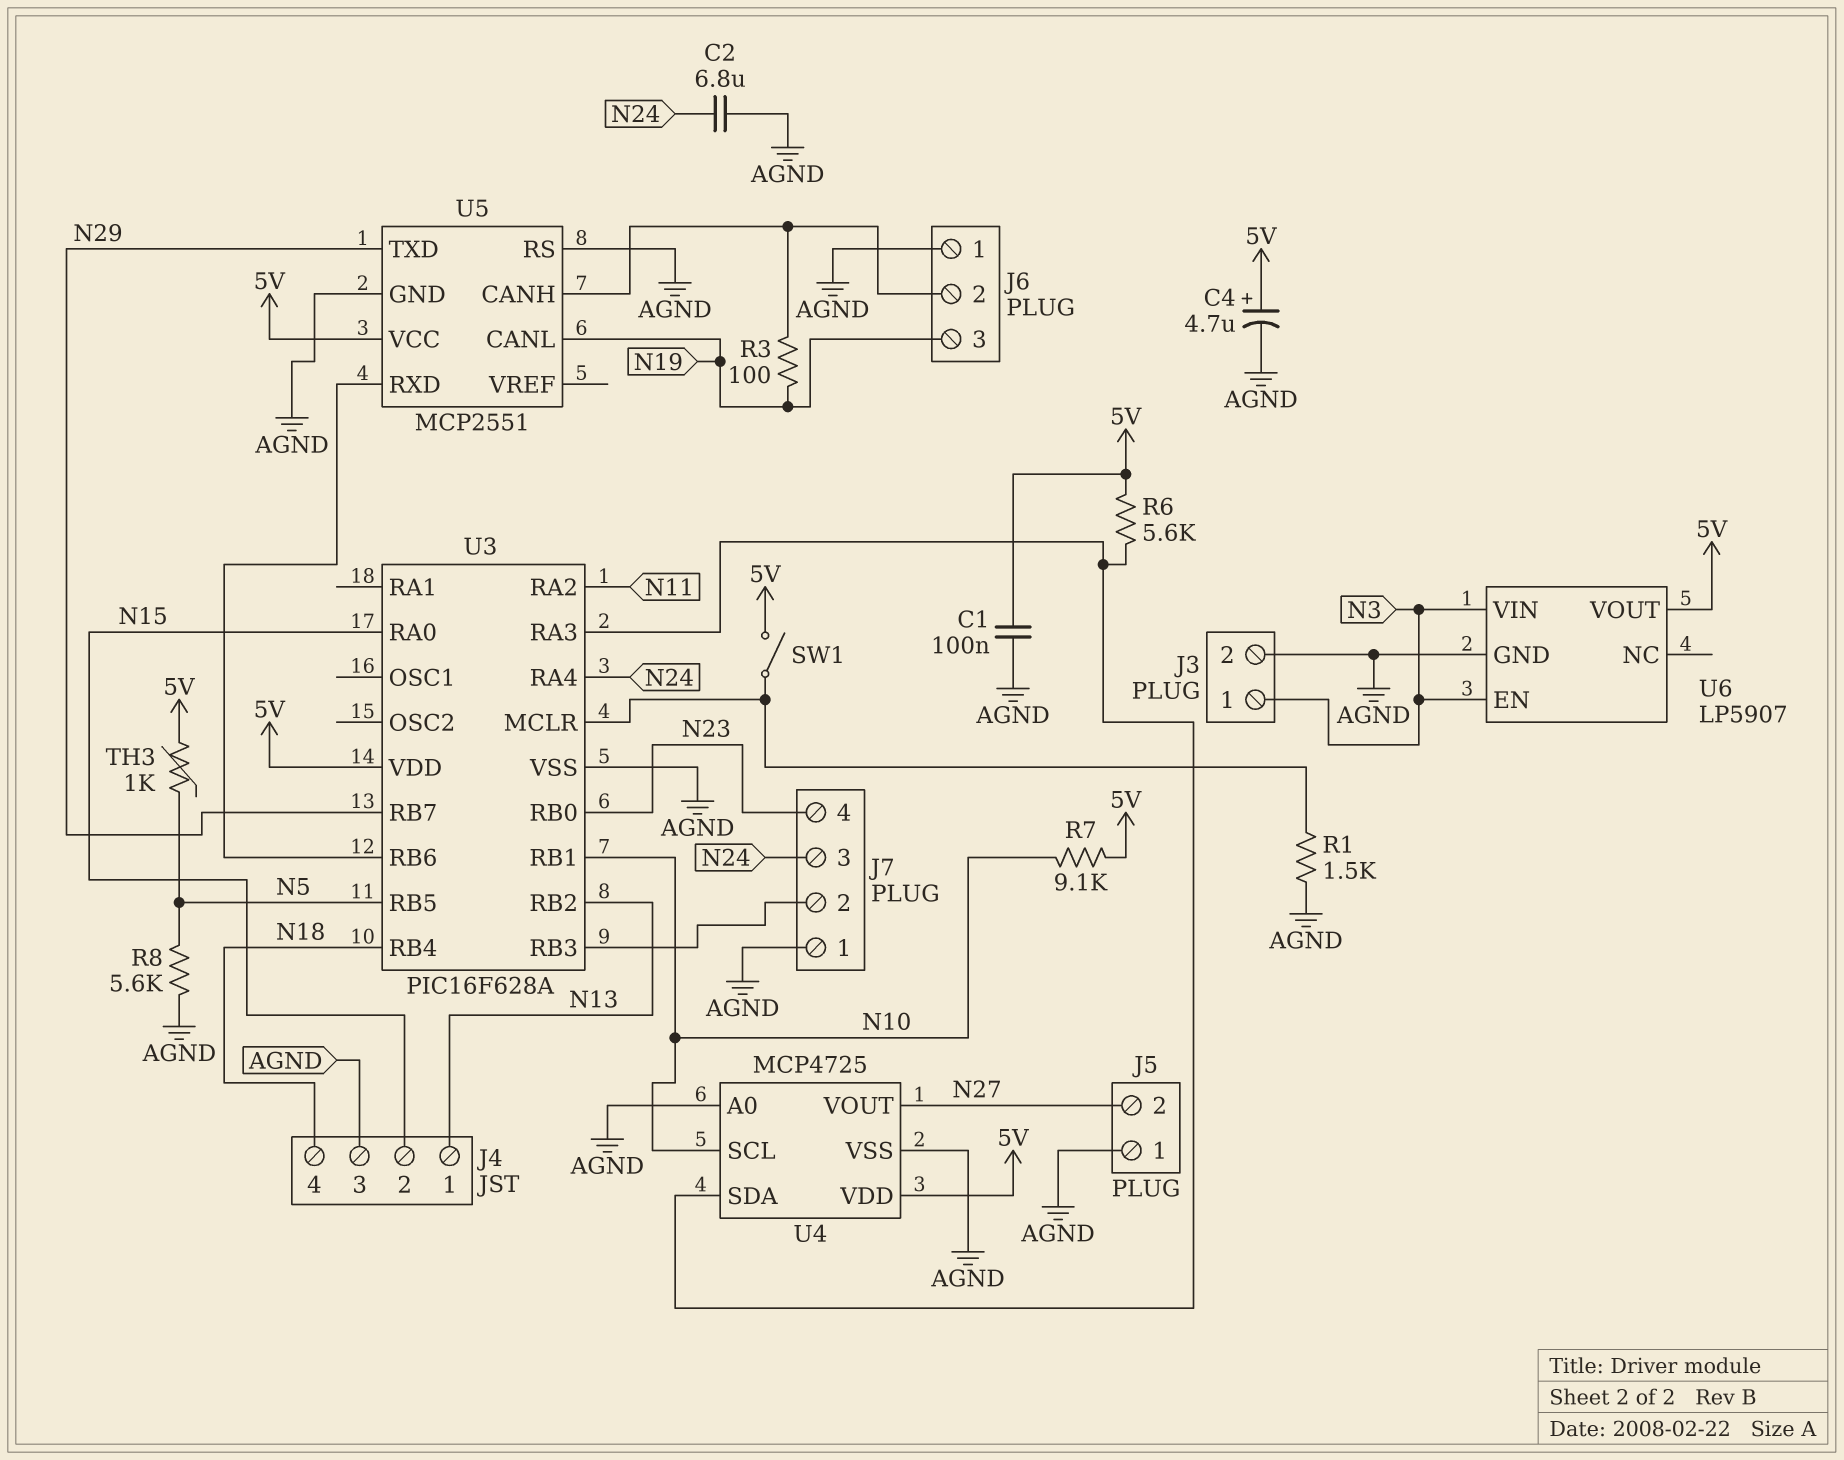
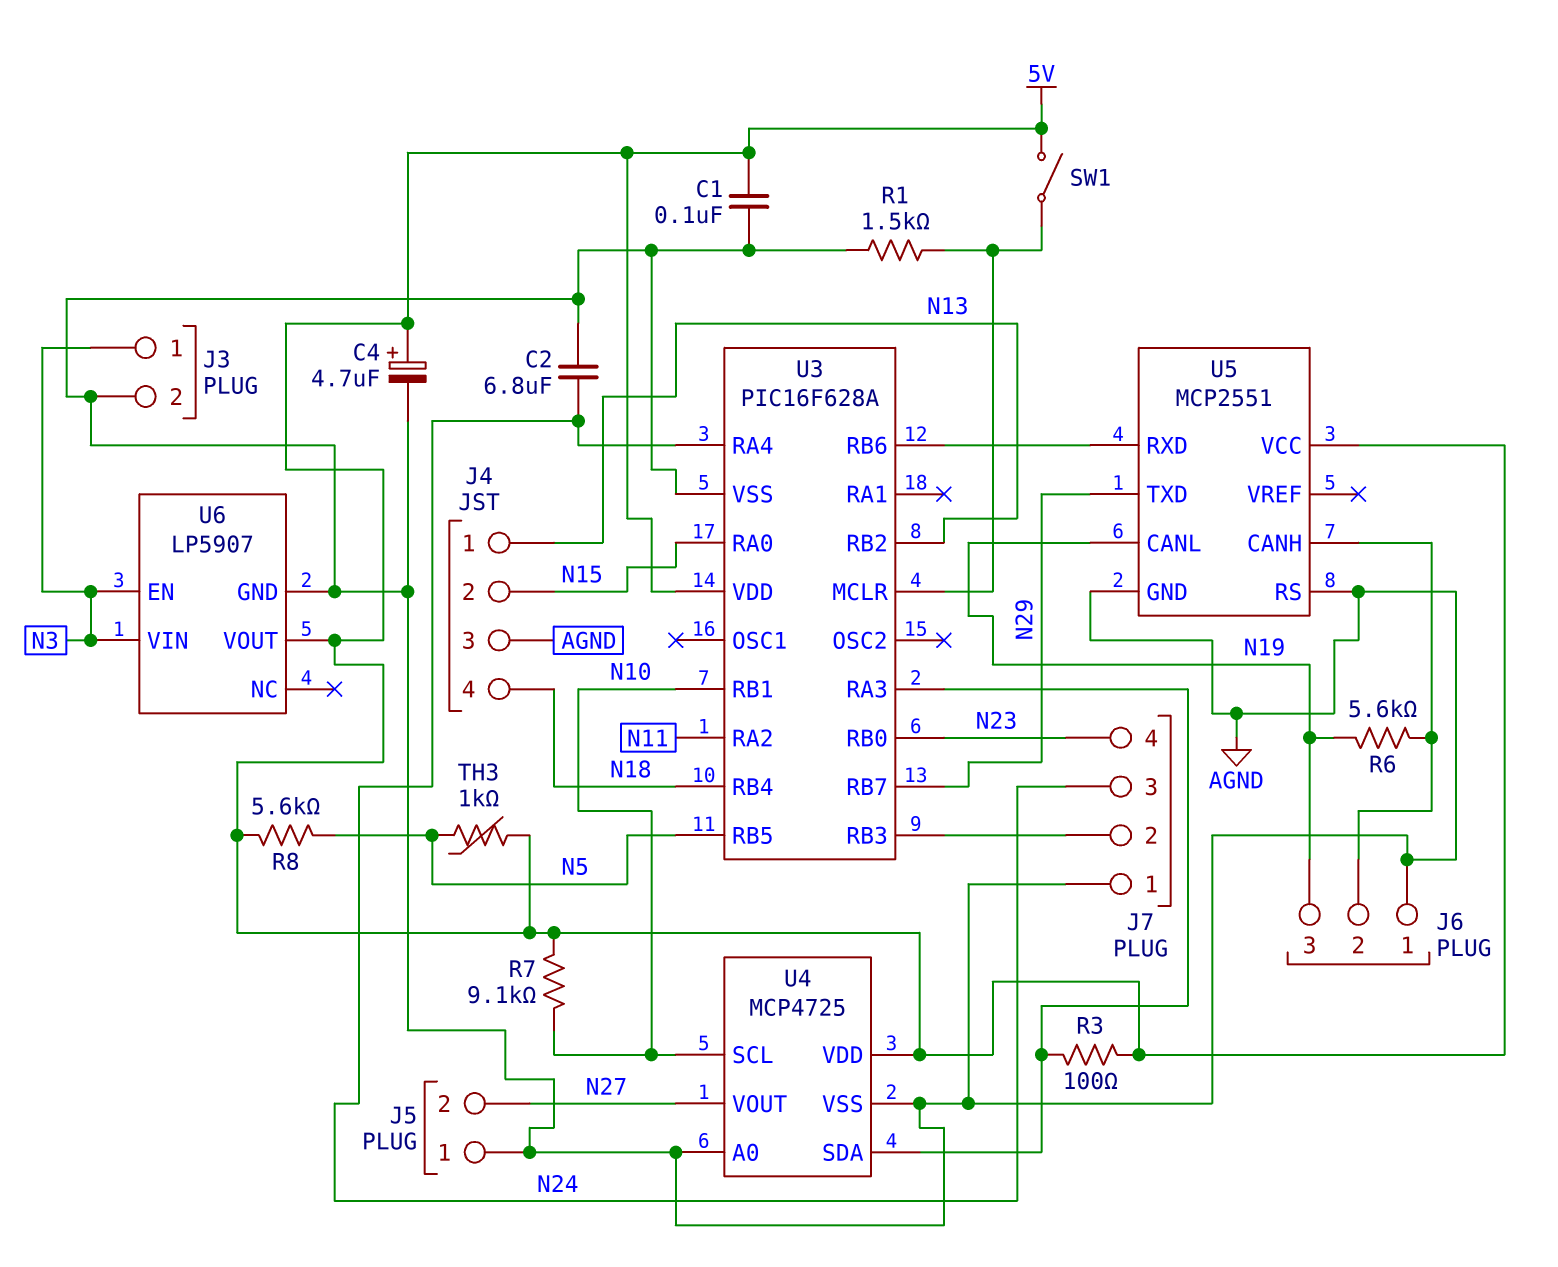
R3: 100 (J6/2, N19) -> 100 (5V, U3/RA3)
R6: 5.6k (5V, U3/RA3) -> 5.6k (J6/2, N19)
R8: 5.6k (AGND, N5) -> 5.6k (5V, N5)

